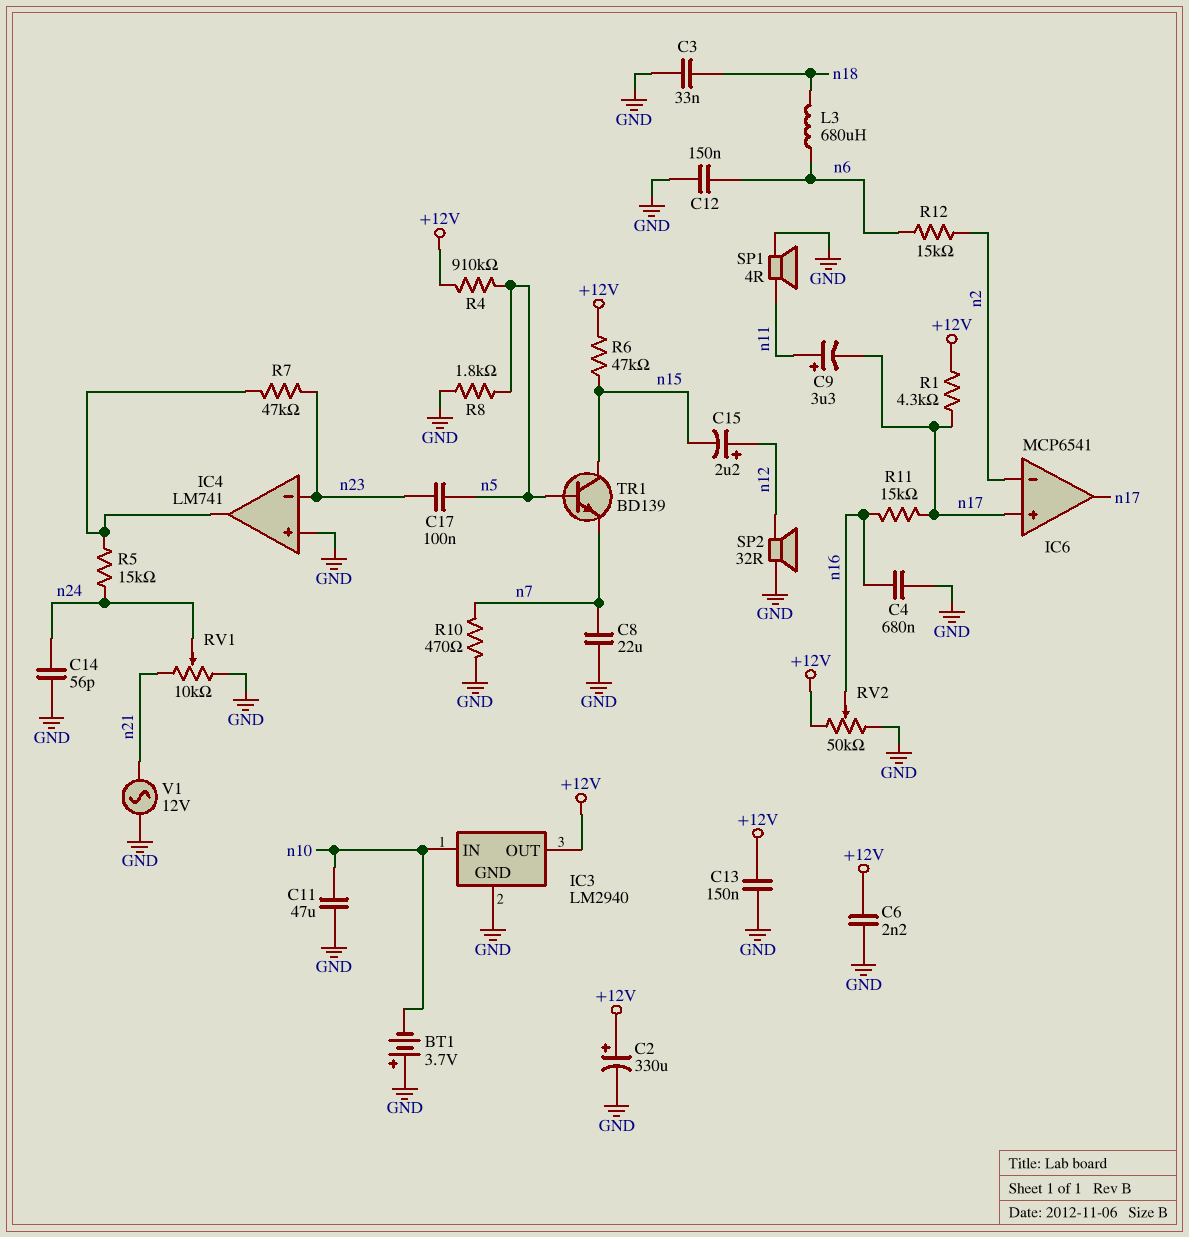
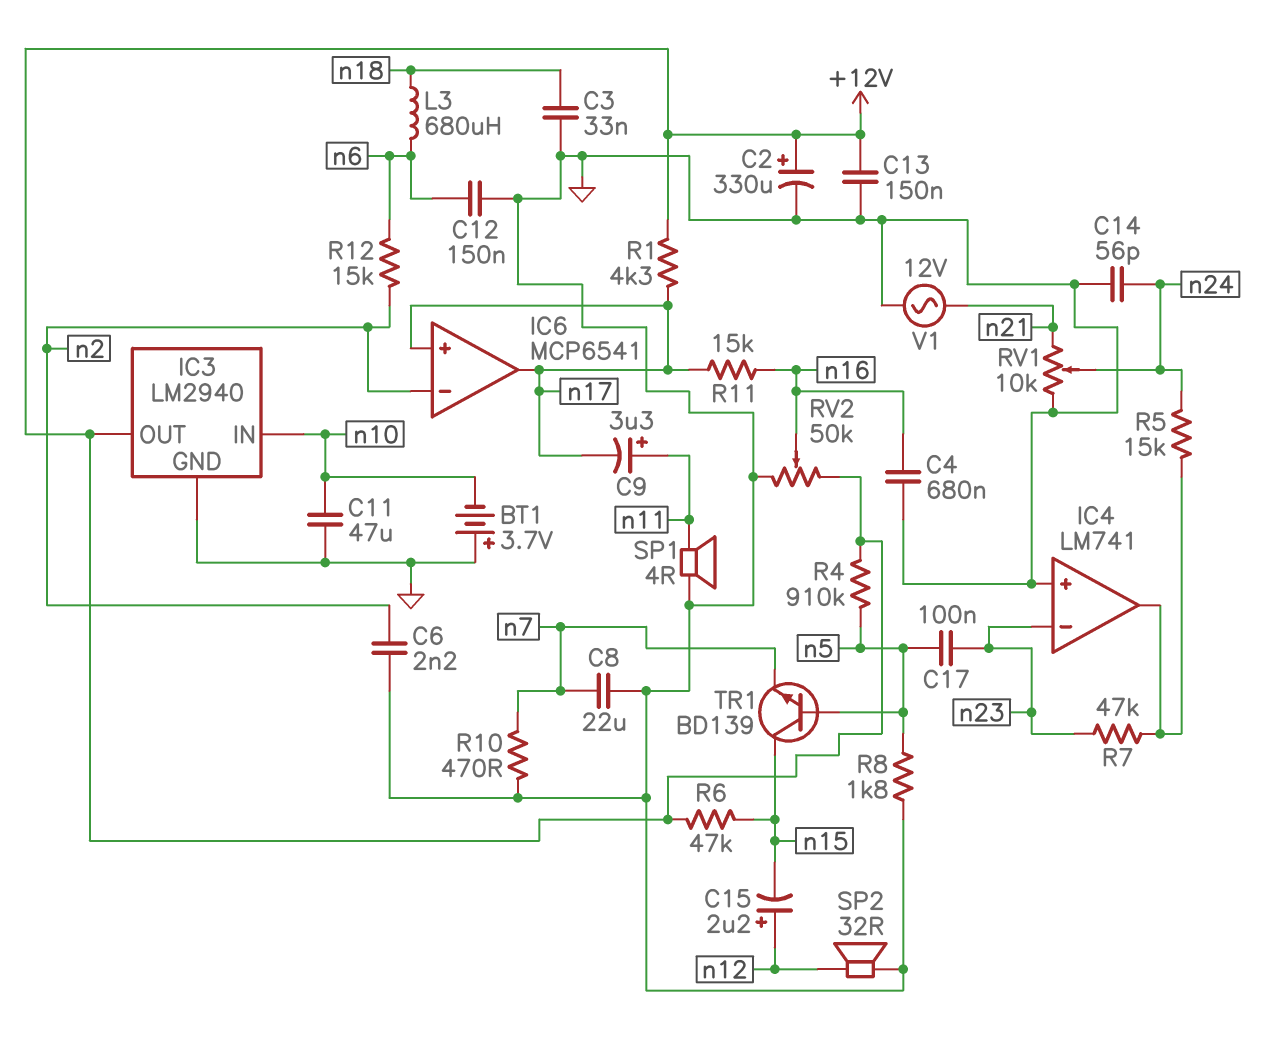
C6: 2.2nF (+12V, GND) -> 2.2nF (GND, n2)

